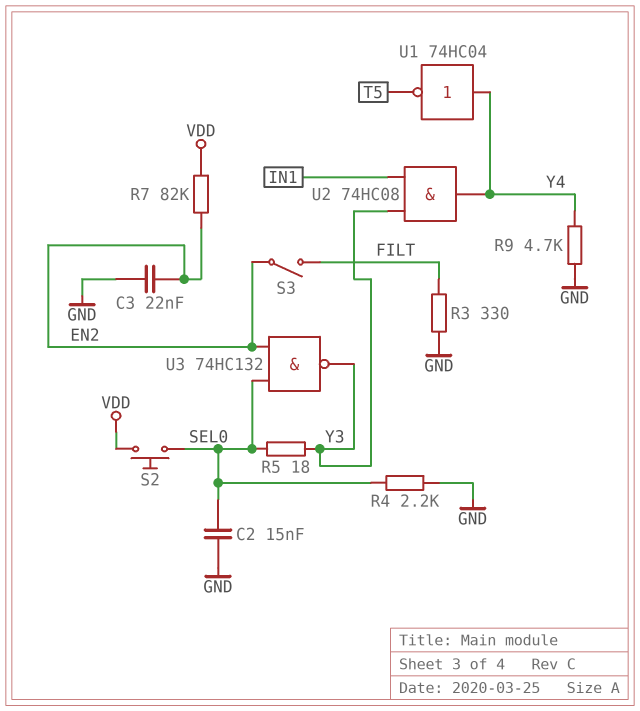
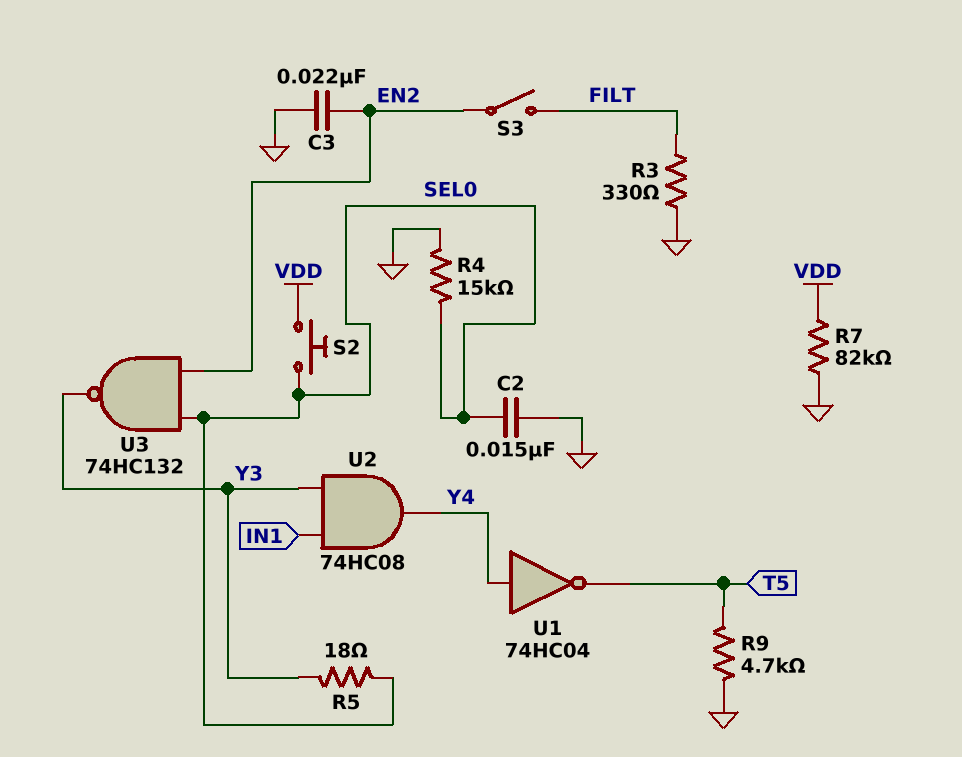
R4: 2.2k (GND, SEL0) -> 15k (GND, SEL0)
R7: 82k (EN2, VDD) -> 82k (GND, VDD)
R9: 4.7k (GND, Y4) -> 4.7k (GND, T5)

